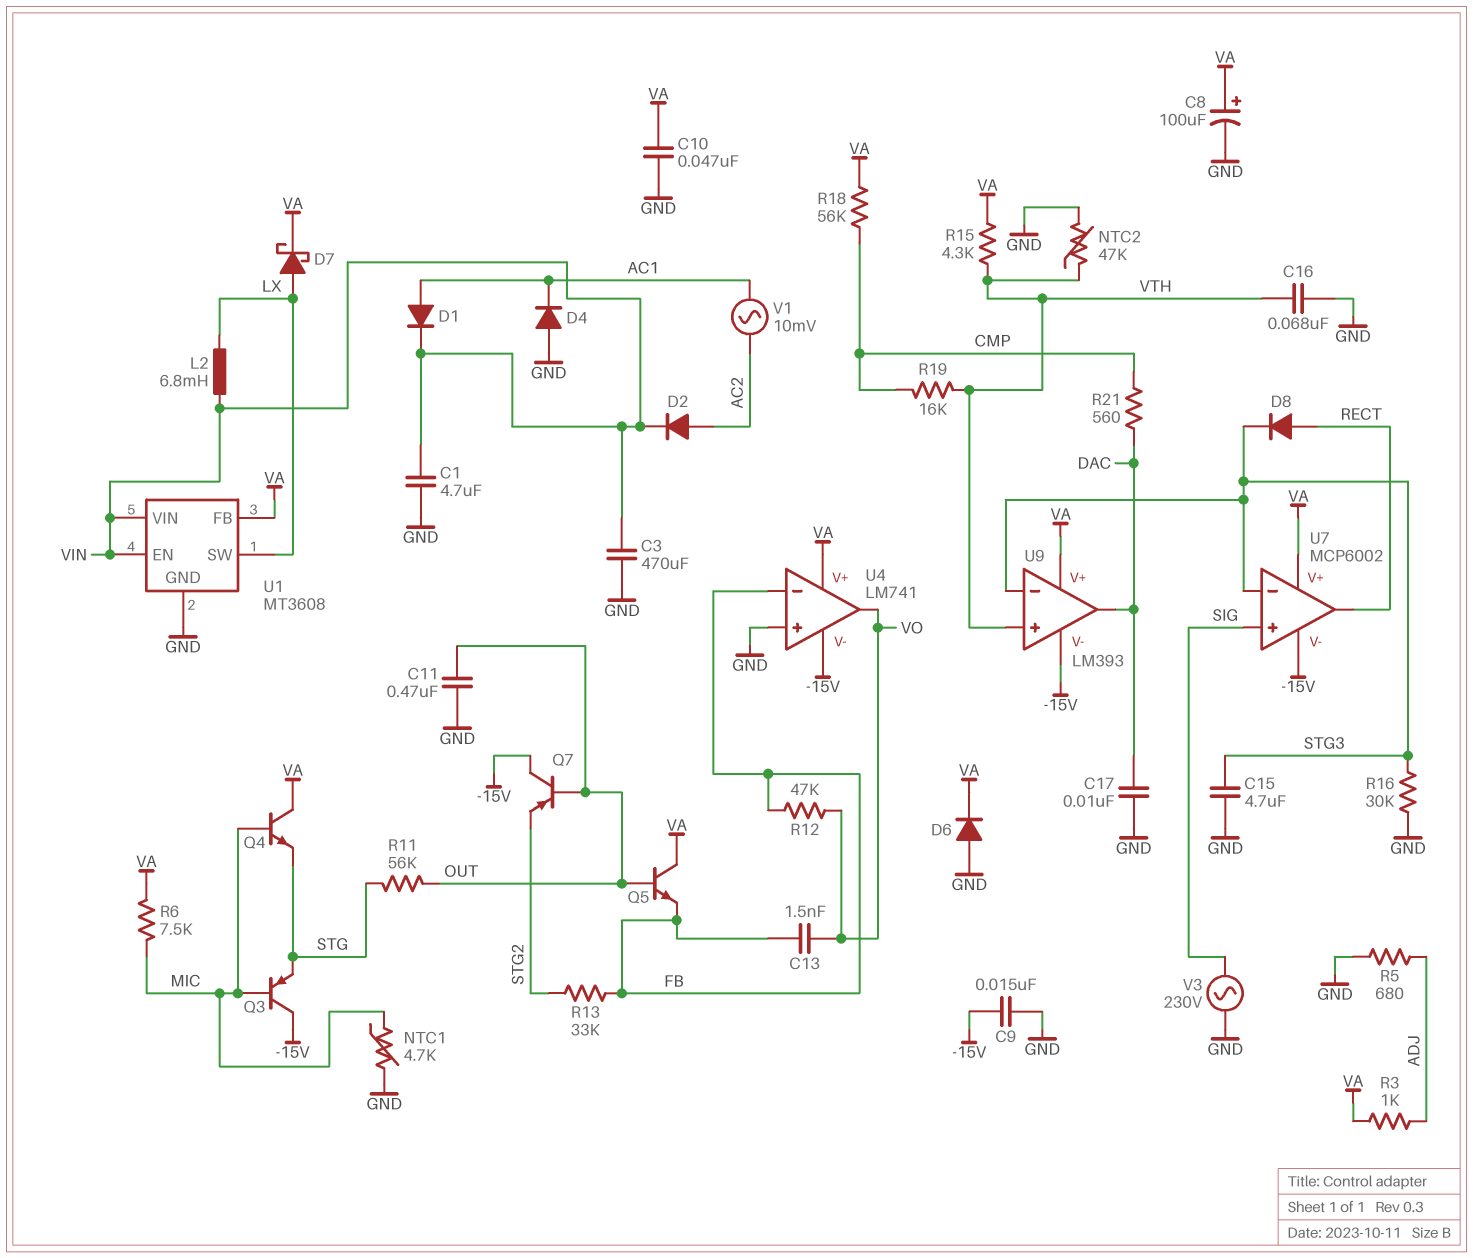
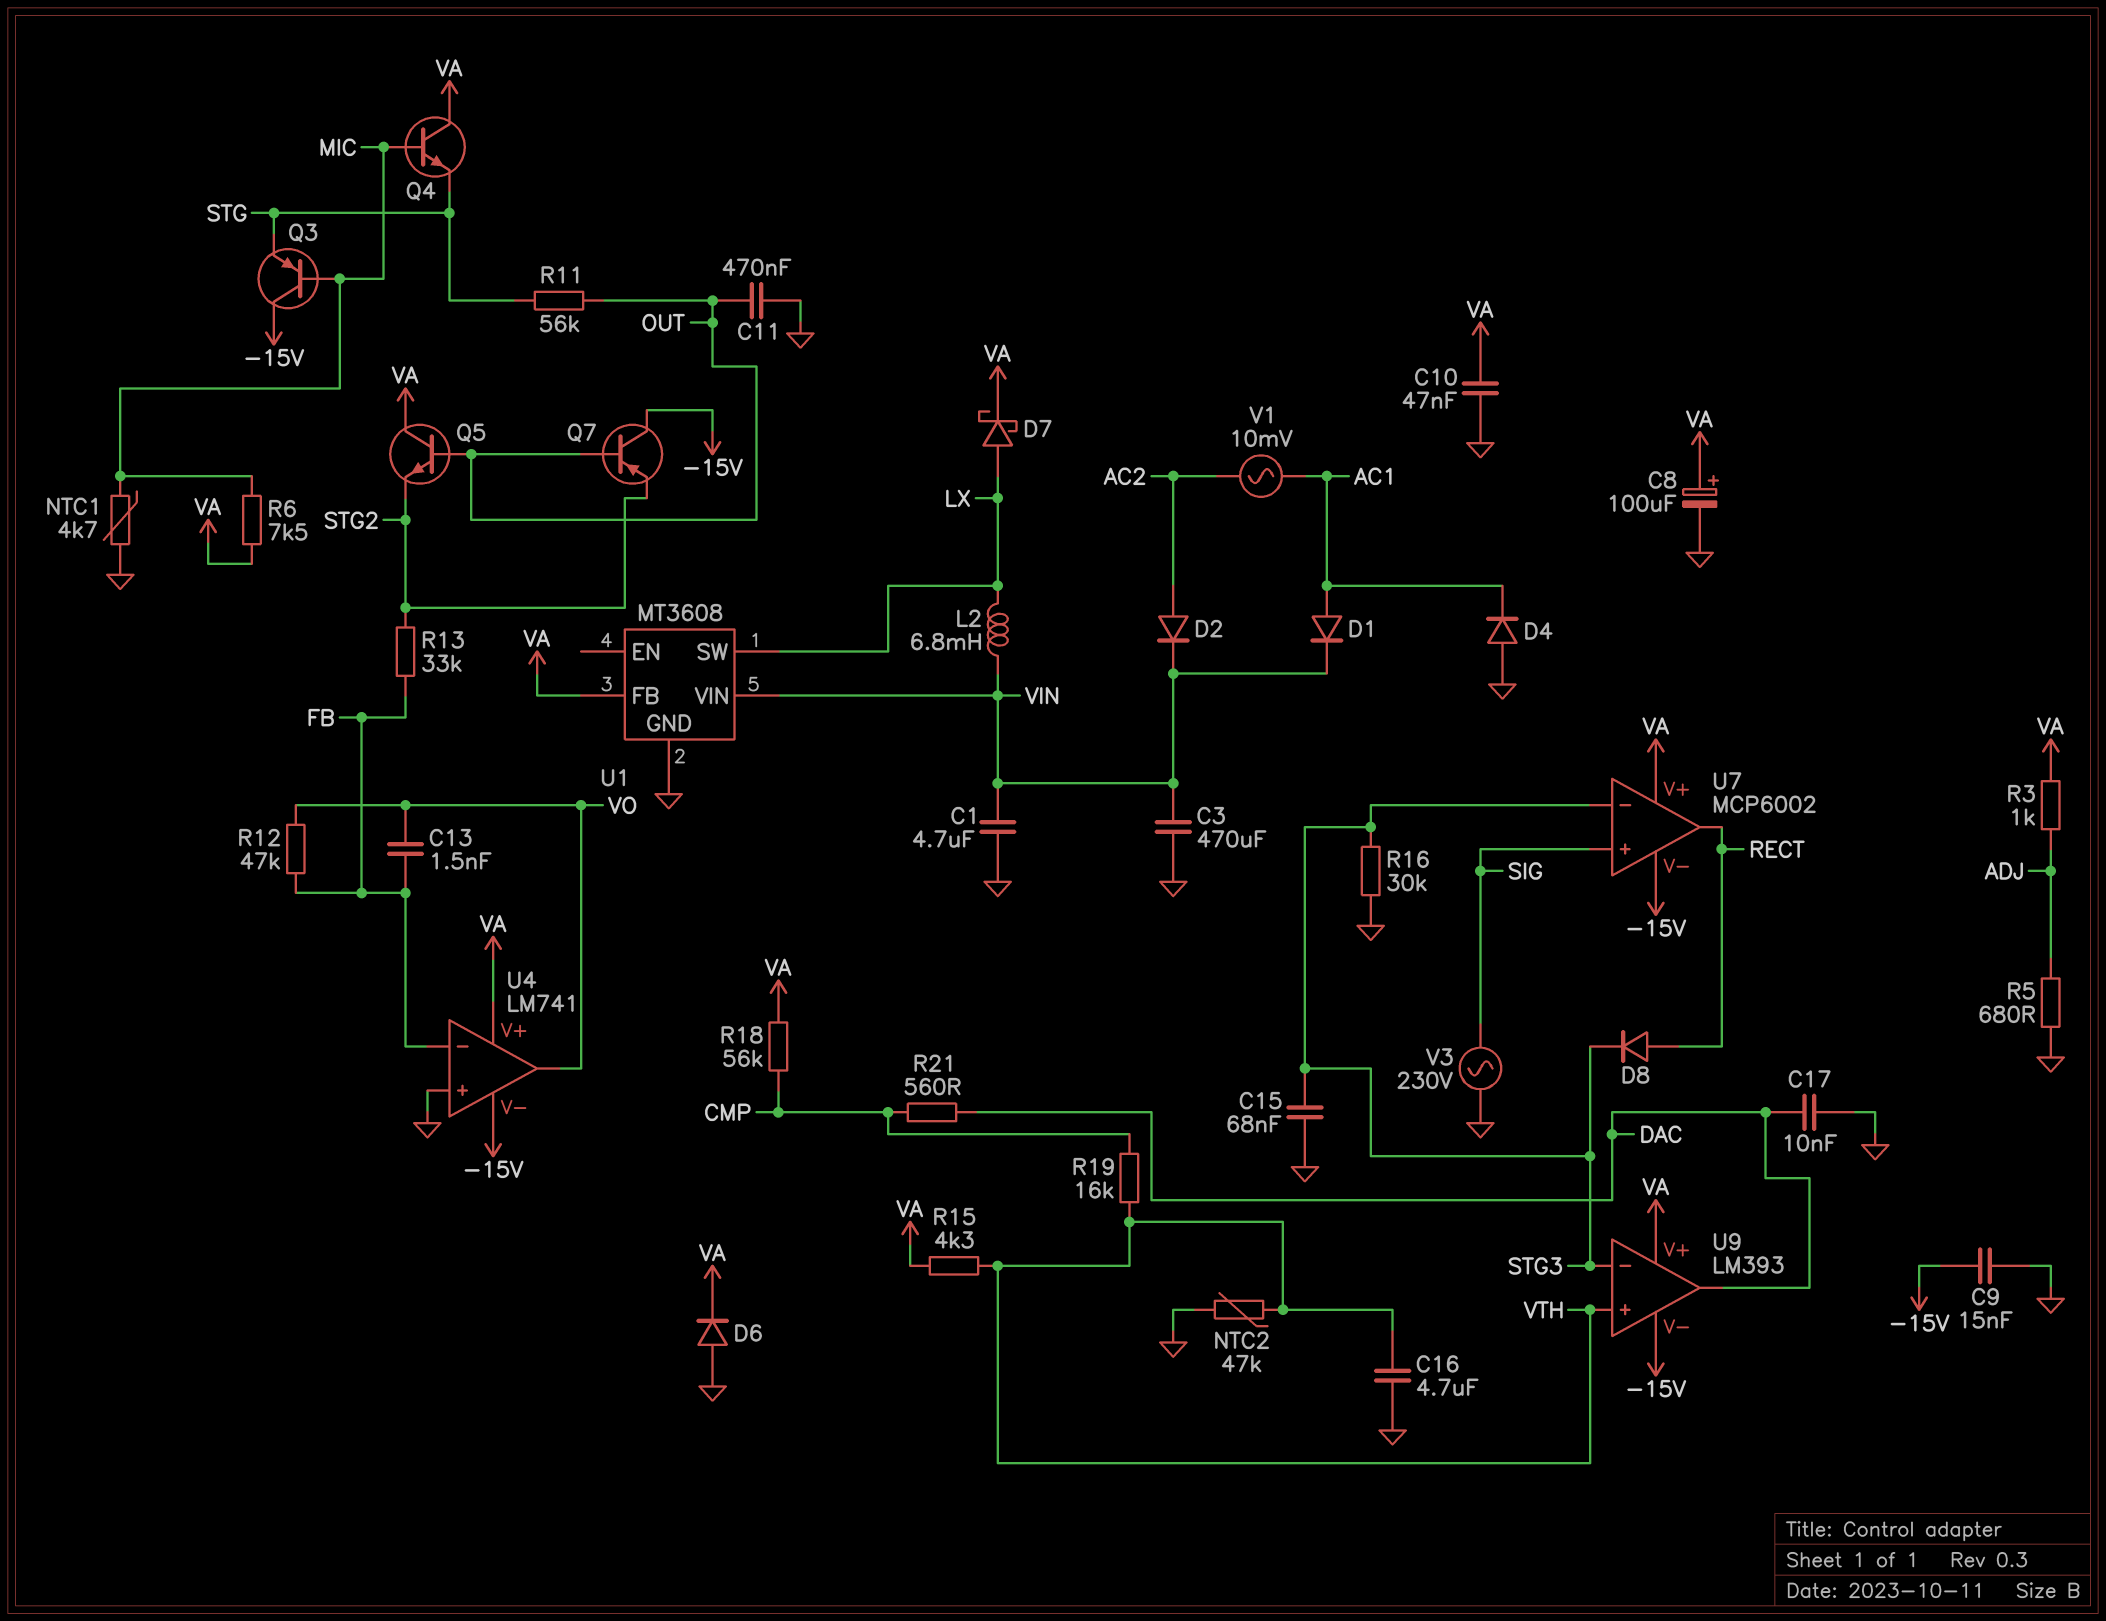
C15: 4.7uF (GND, STG3) -> 68nF (GND, STG3)
C16: 68nF (GND, VTH) -> 4.7uF (GND, VTH)
Q5: NPN (B OUT, C VA, E FB) -> NPN (B OUT, C VA, E STG2)
U1 pin EN: VIN -> none

